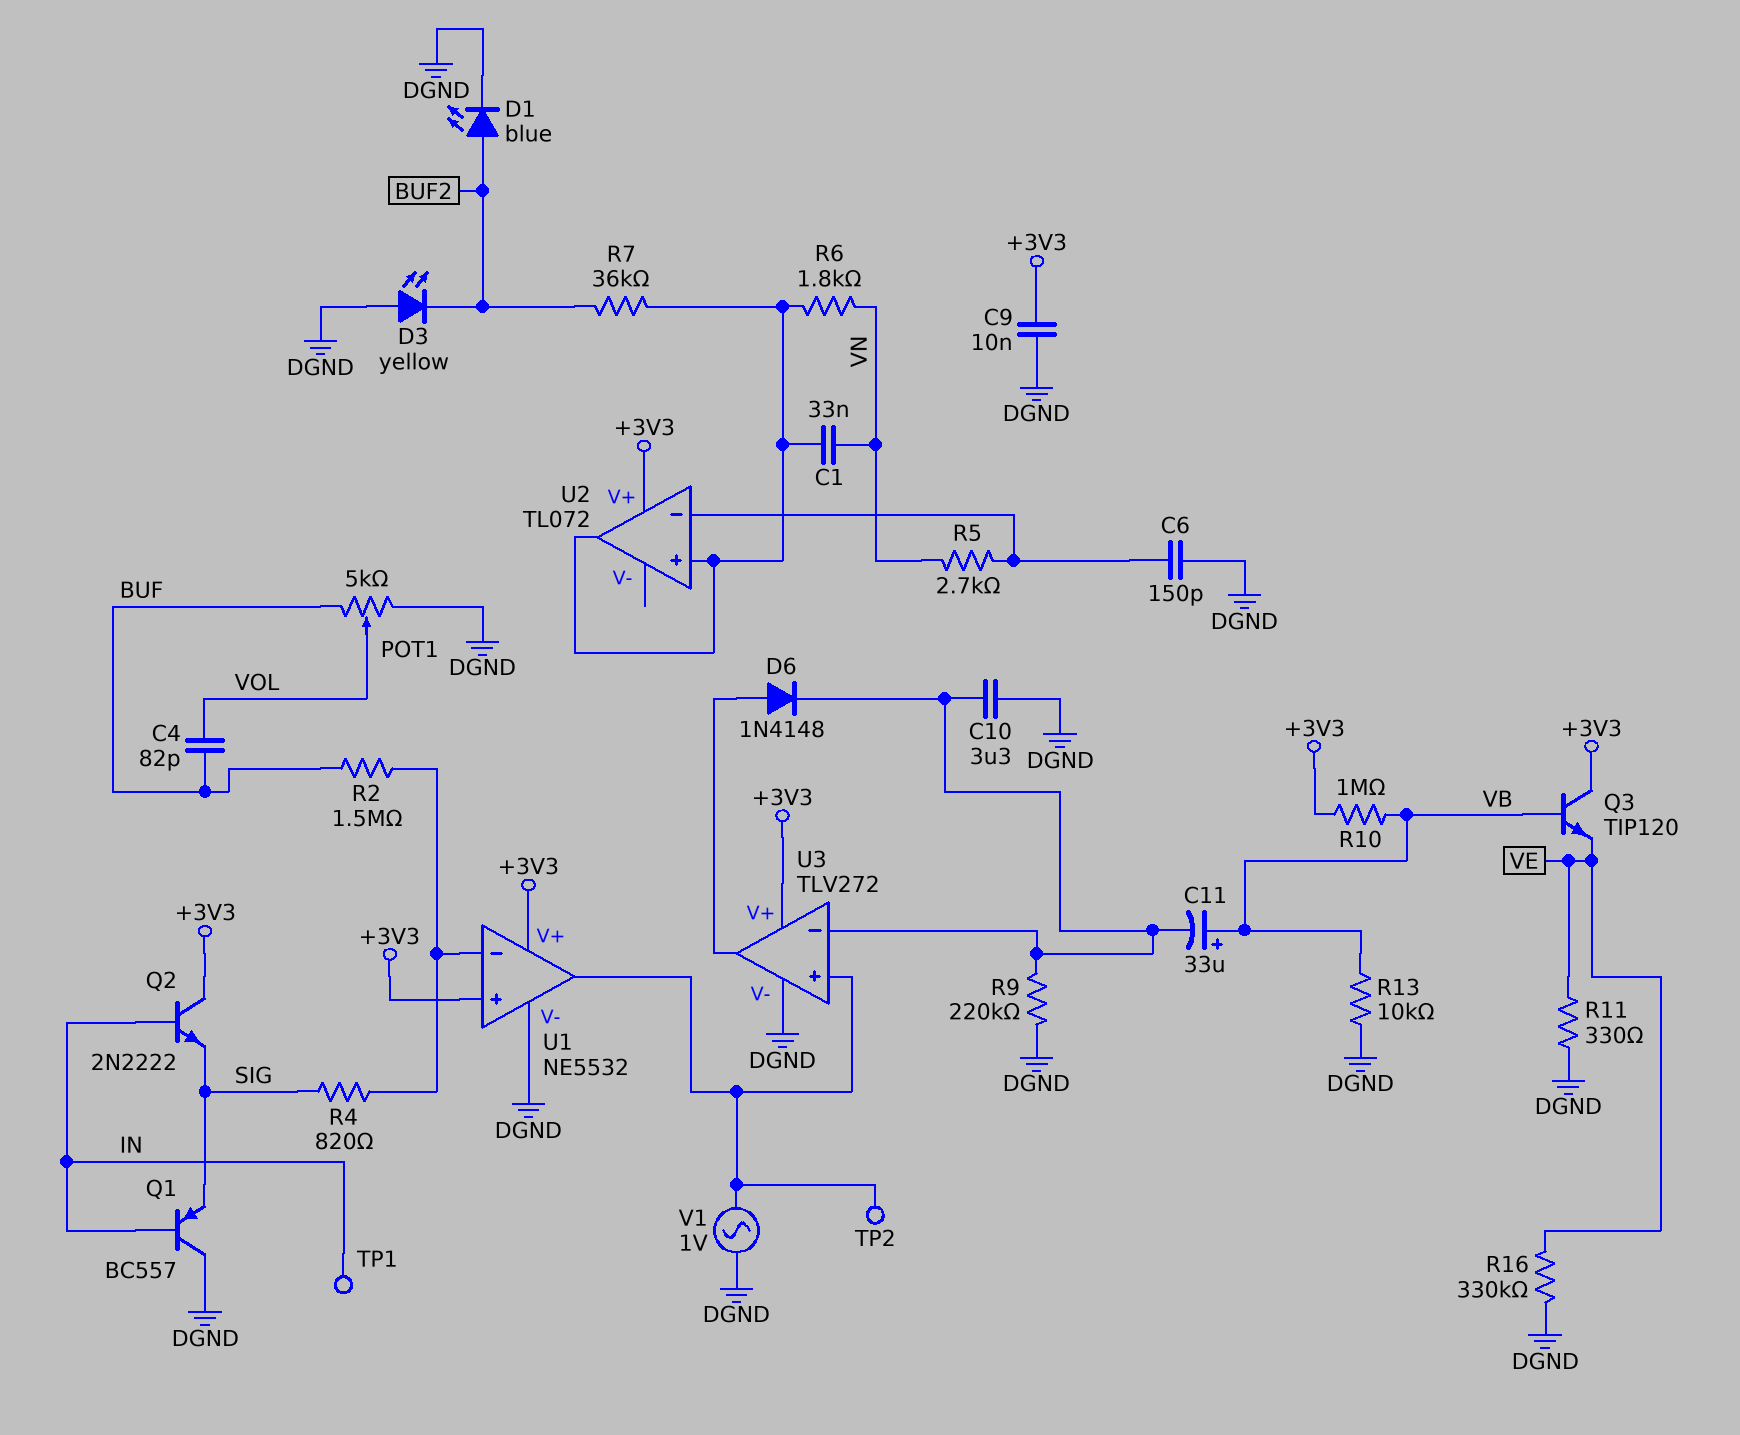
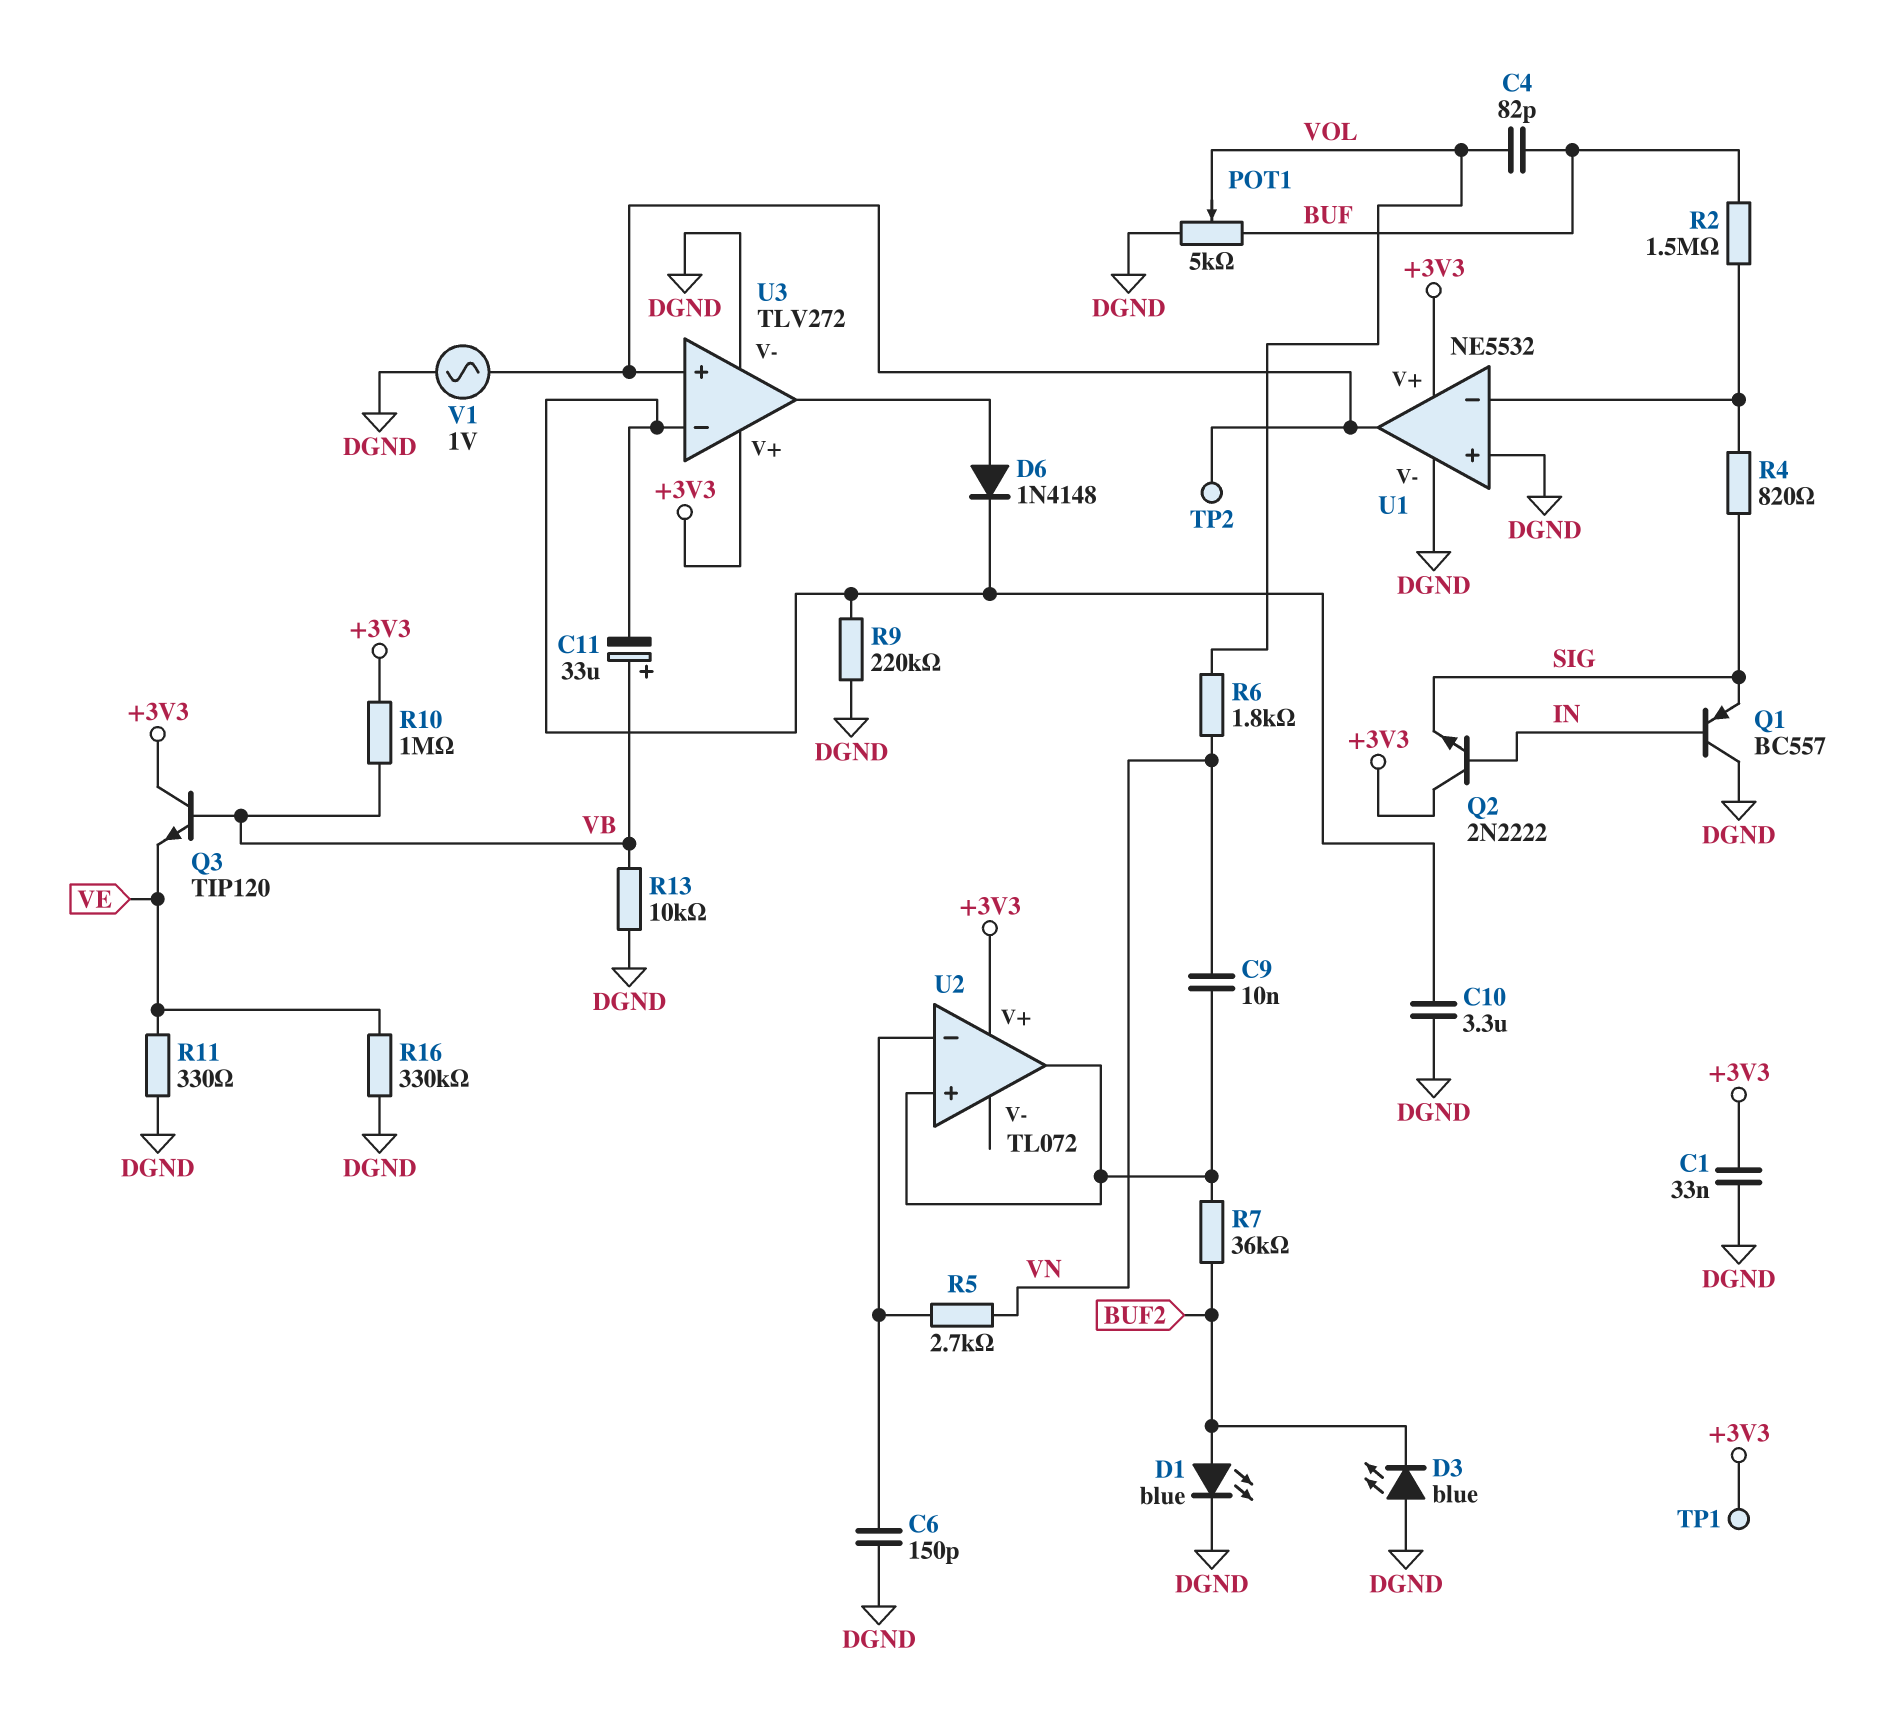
C1: 33nF (U2/in+, VN) -> 33nF (+3V3, DGND)
C9: 10nF (+3V3, DGND) -> 10nF (U2/in+, VN)
D3: LED yellow (A DGND, K BUF2) -> LED blue (A DGND, K BUF2)
R6: 1.8k (U2/in+, VN) -> 1.8k (VN, VOL)
TP1: test point (IN) -> test point (+3V3)
U1 pin in+: +3V3 -> DGND

